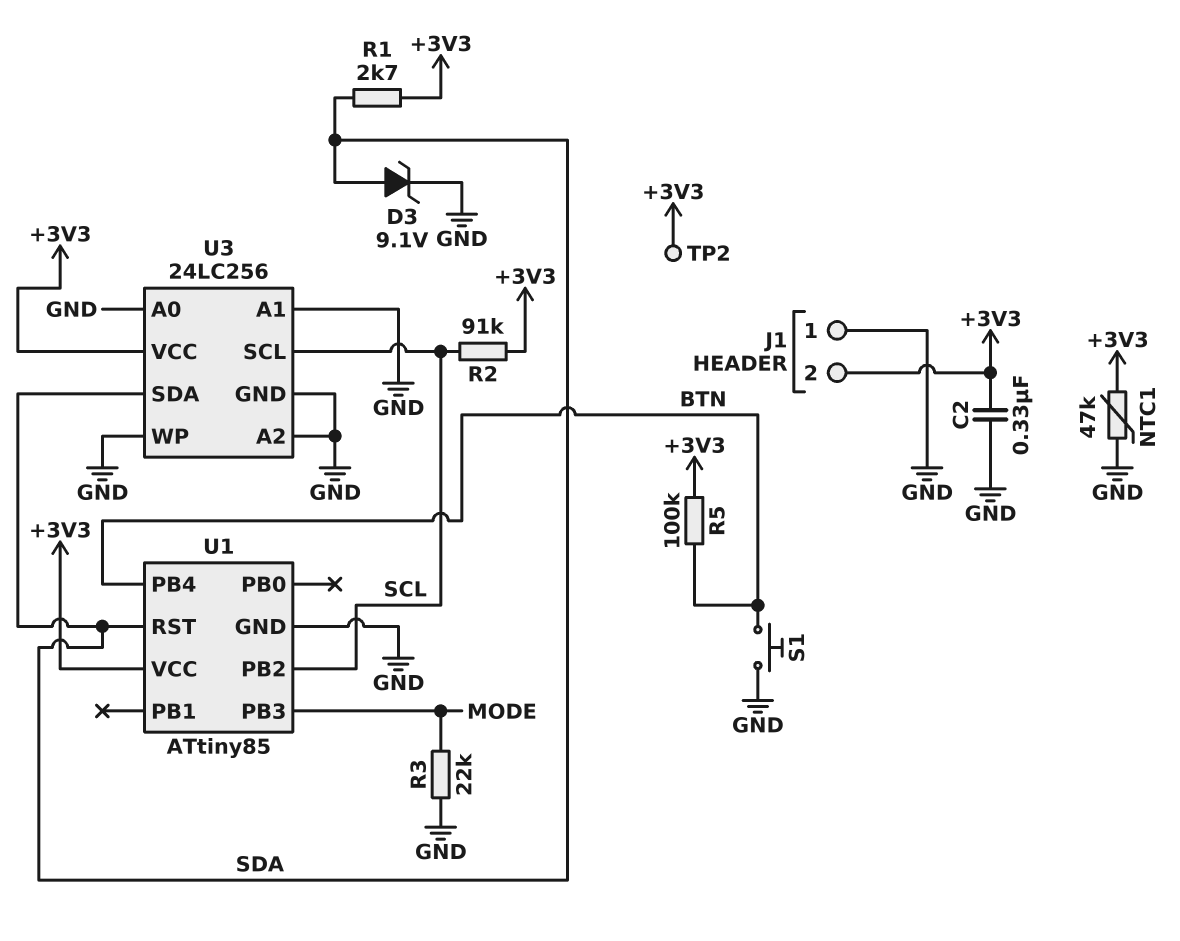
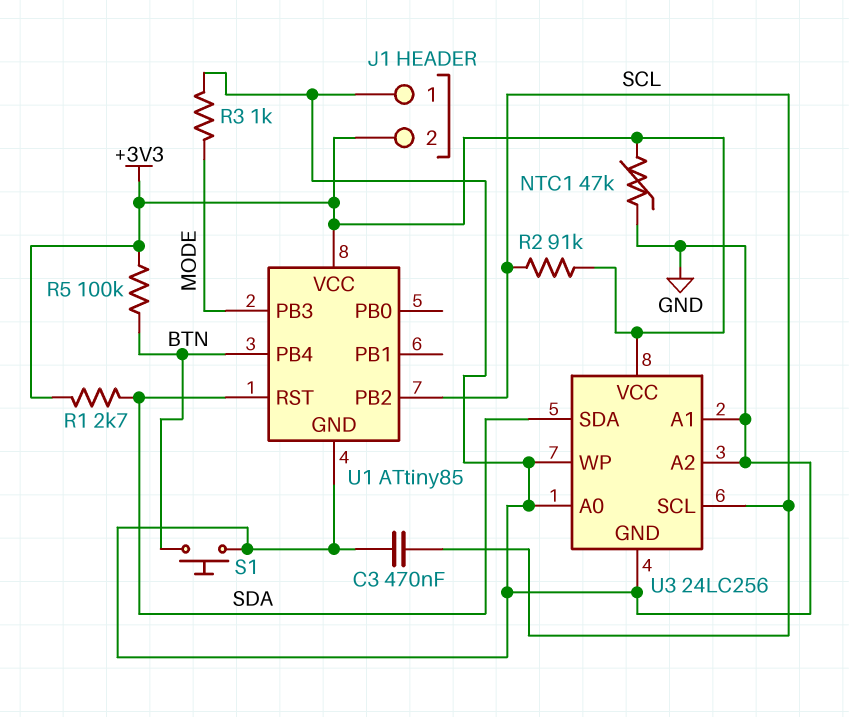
C2: 330nF (+3V3, GND) -> none
C3: none -> 470nF (GND, SCL)
D3: zener 9.1V (A SDA, K GND) -> none
R3: 22k (GND, MODE) -> 1k (GND, MODE)
TP2: test point (+3V3) -> none

